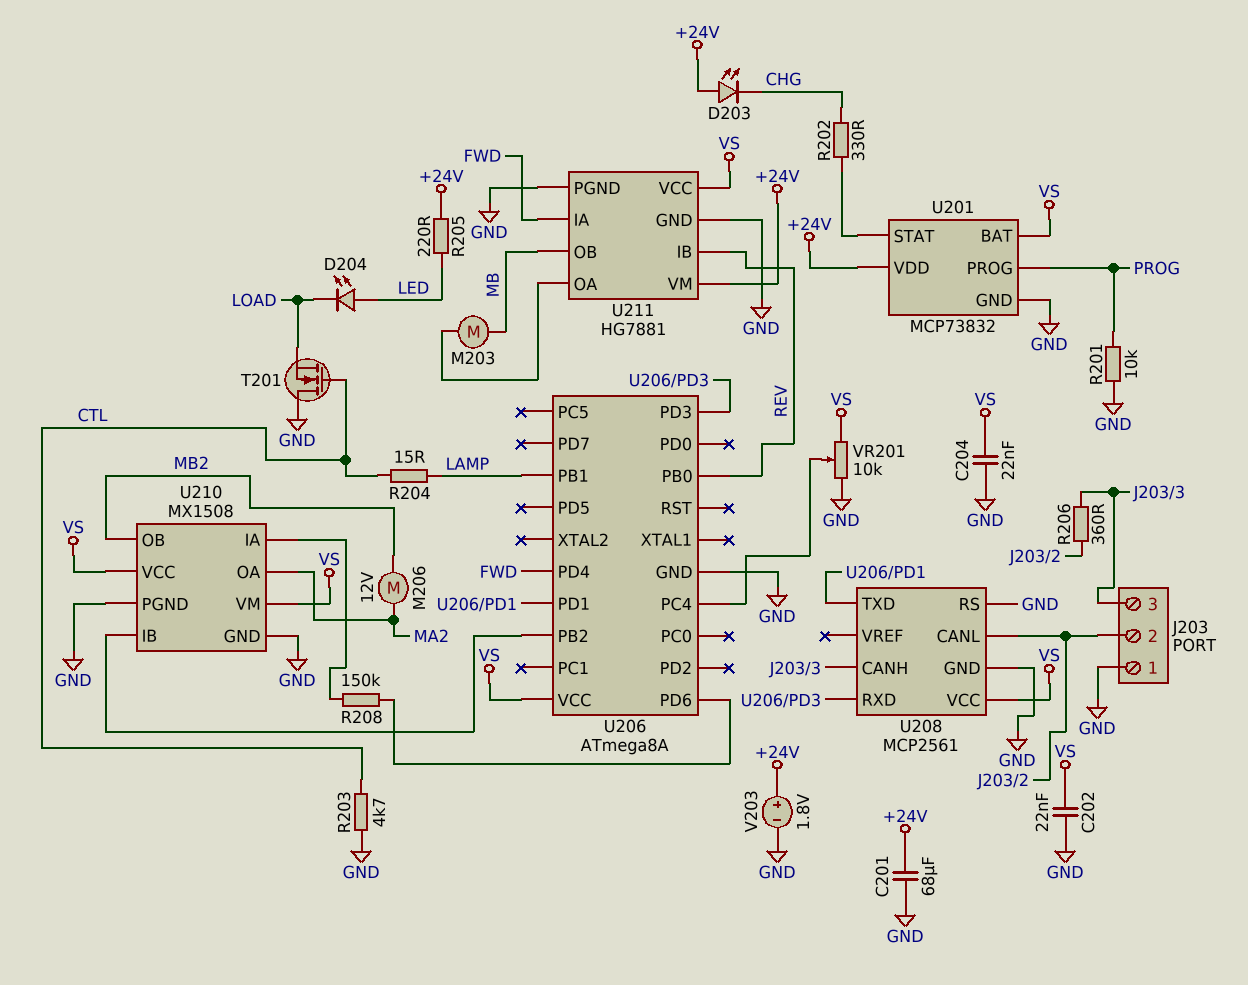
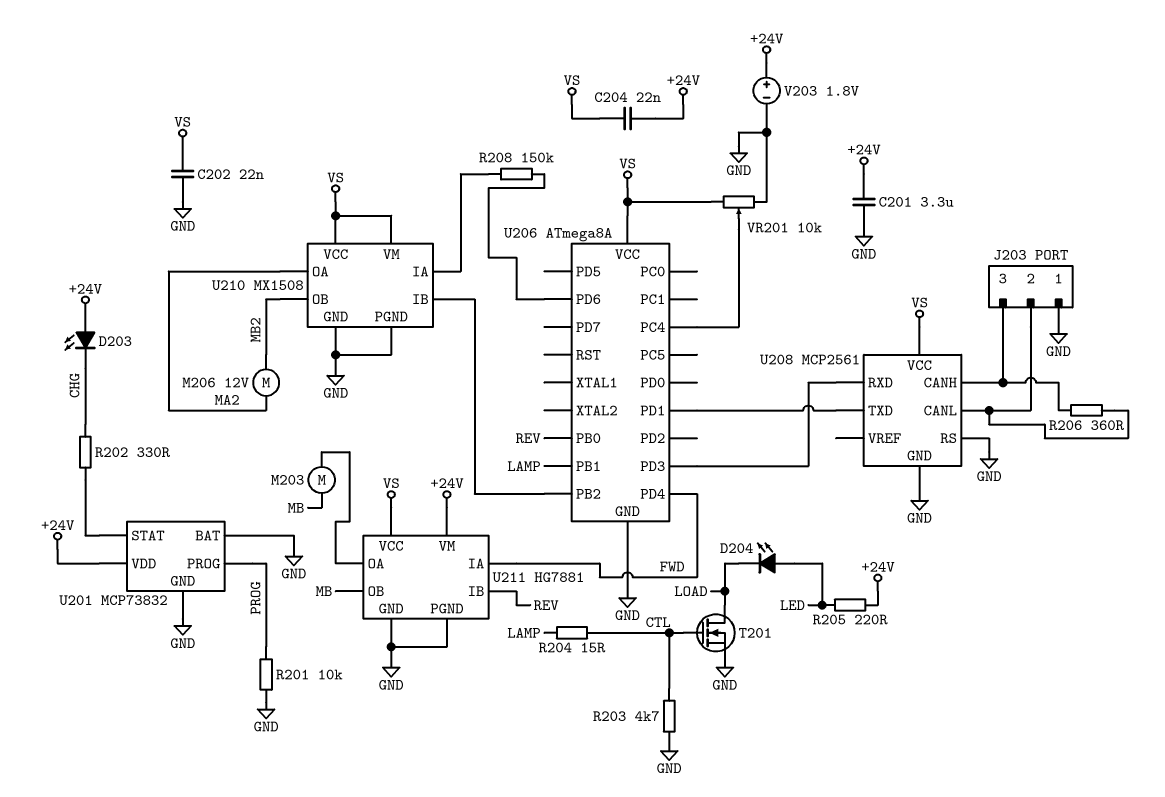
C201: 68uF (+24V, GND) -> 3.3uF (+24V, GND)
C204: 22nF (GND, VS) -> 22nF (+24V, VS)
T201: NMOS (G CTL, D GND, S LOAD) -> NMOS (G CTL, D LOAD, S GND)
U201 pin BAT: VS -> GND

